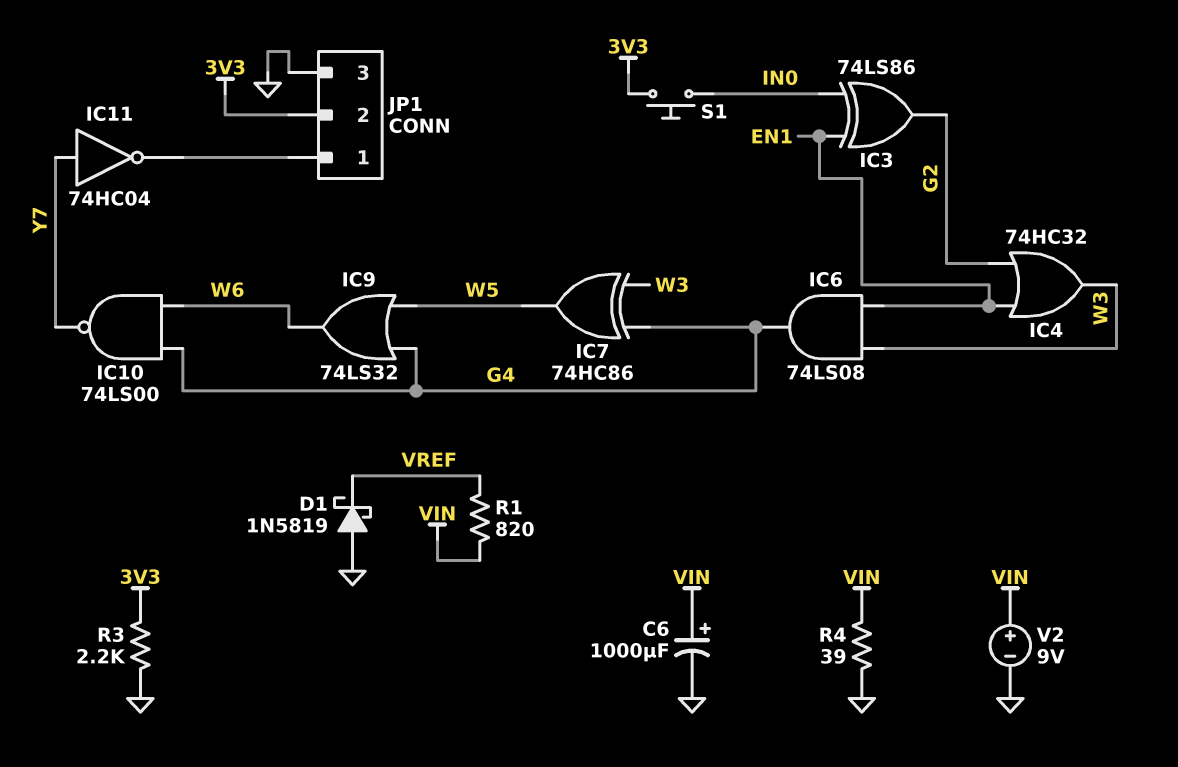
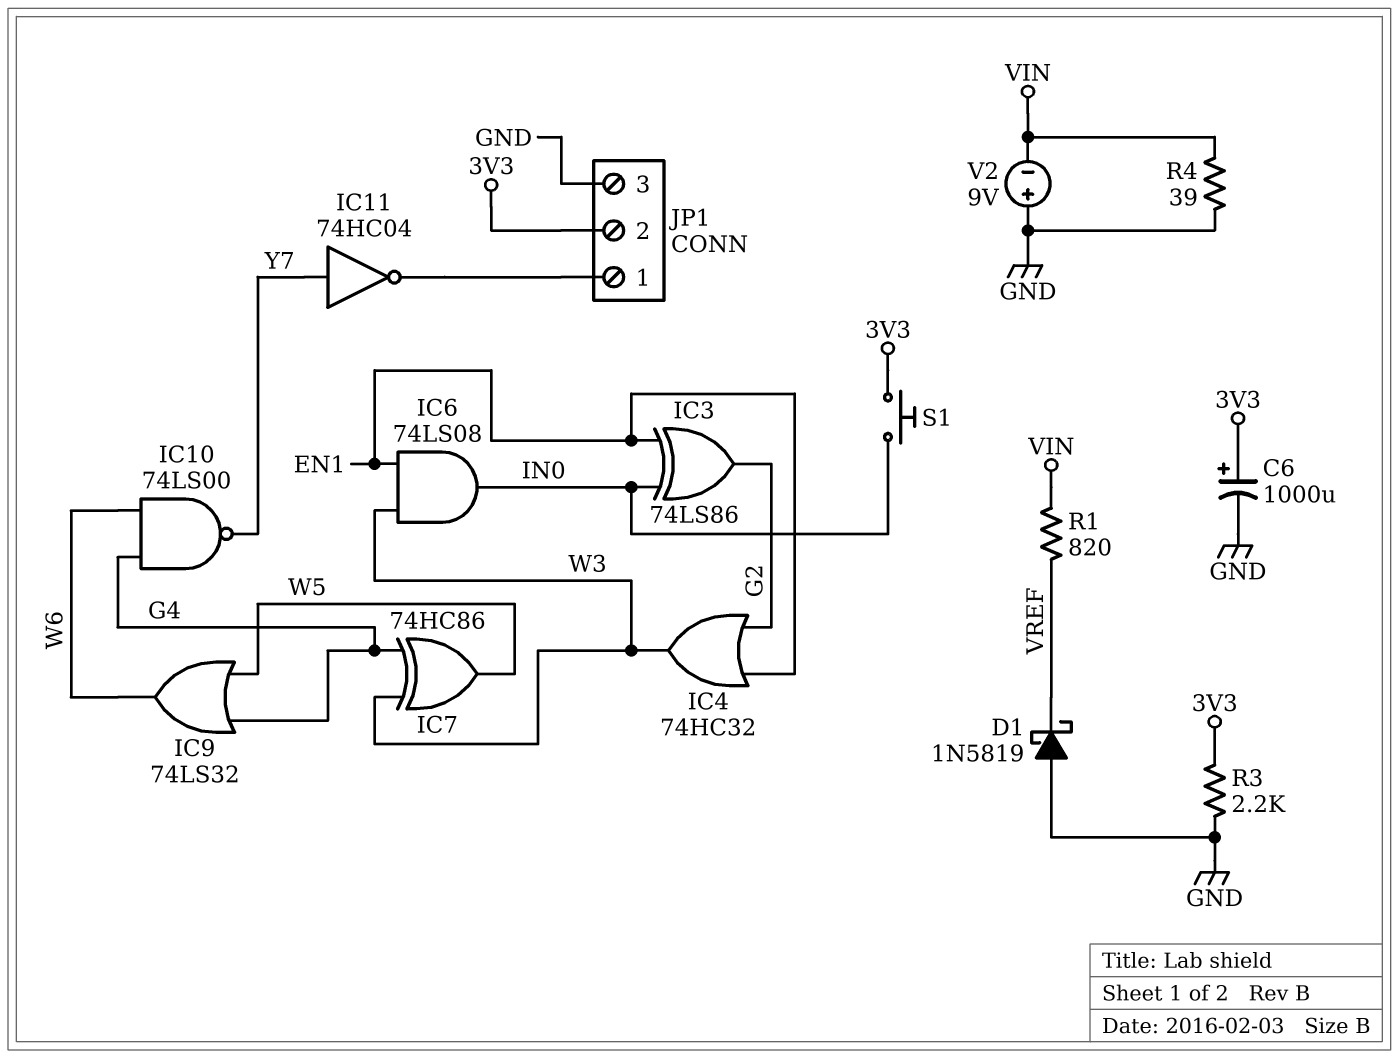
C6: 1000uF (plus VIN, minus GND) -> 1000uF (plus 3V3, minus GND)
IC6: AND 74LS08 (in EN1, in W3, out G4) -> AND 74LS08 (in EN1, in W3, out IN0)
V2: 9V (plus VIN, minus GND) -> 9V (plus GND, minus VIN)

